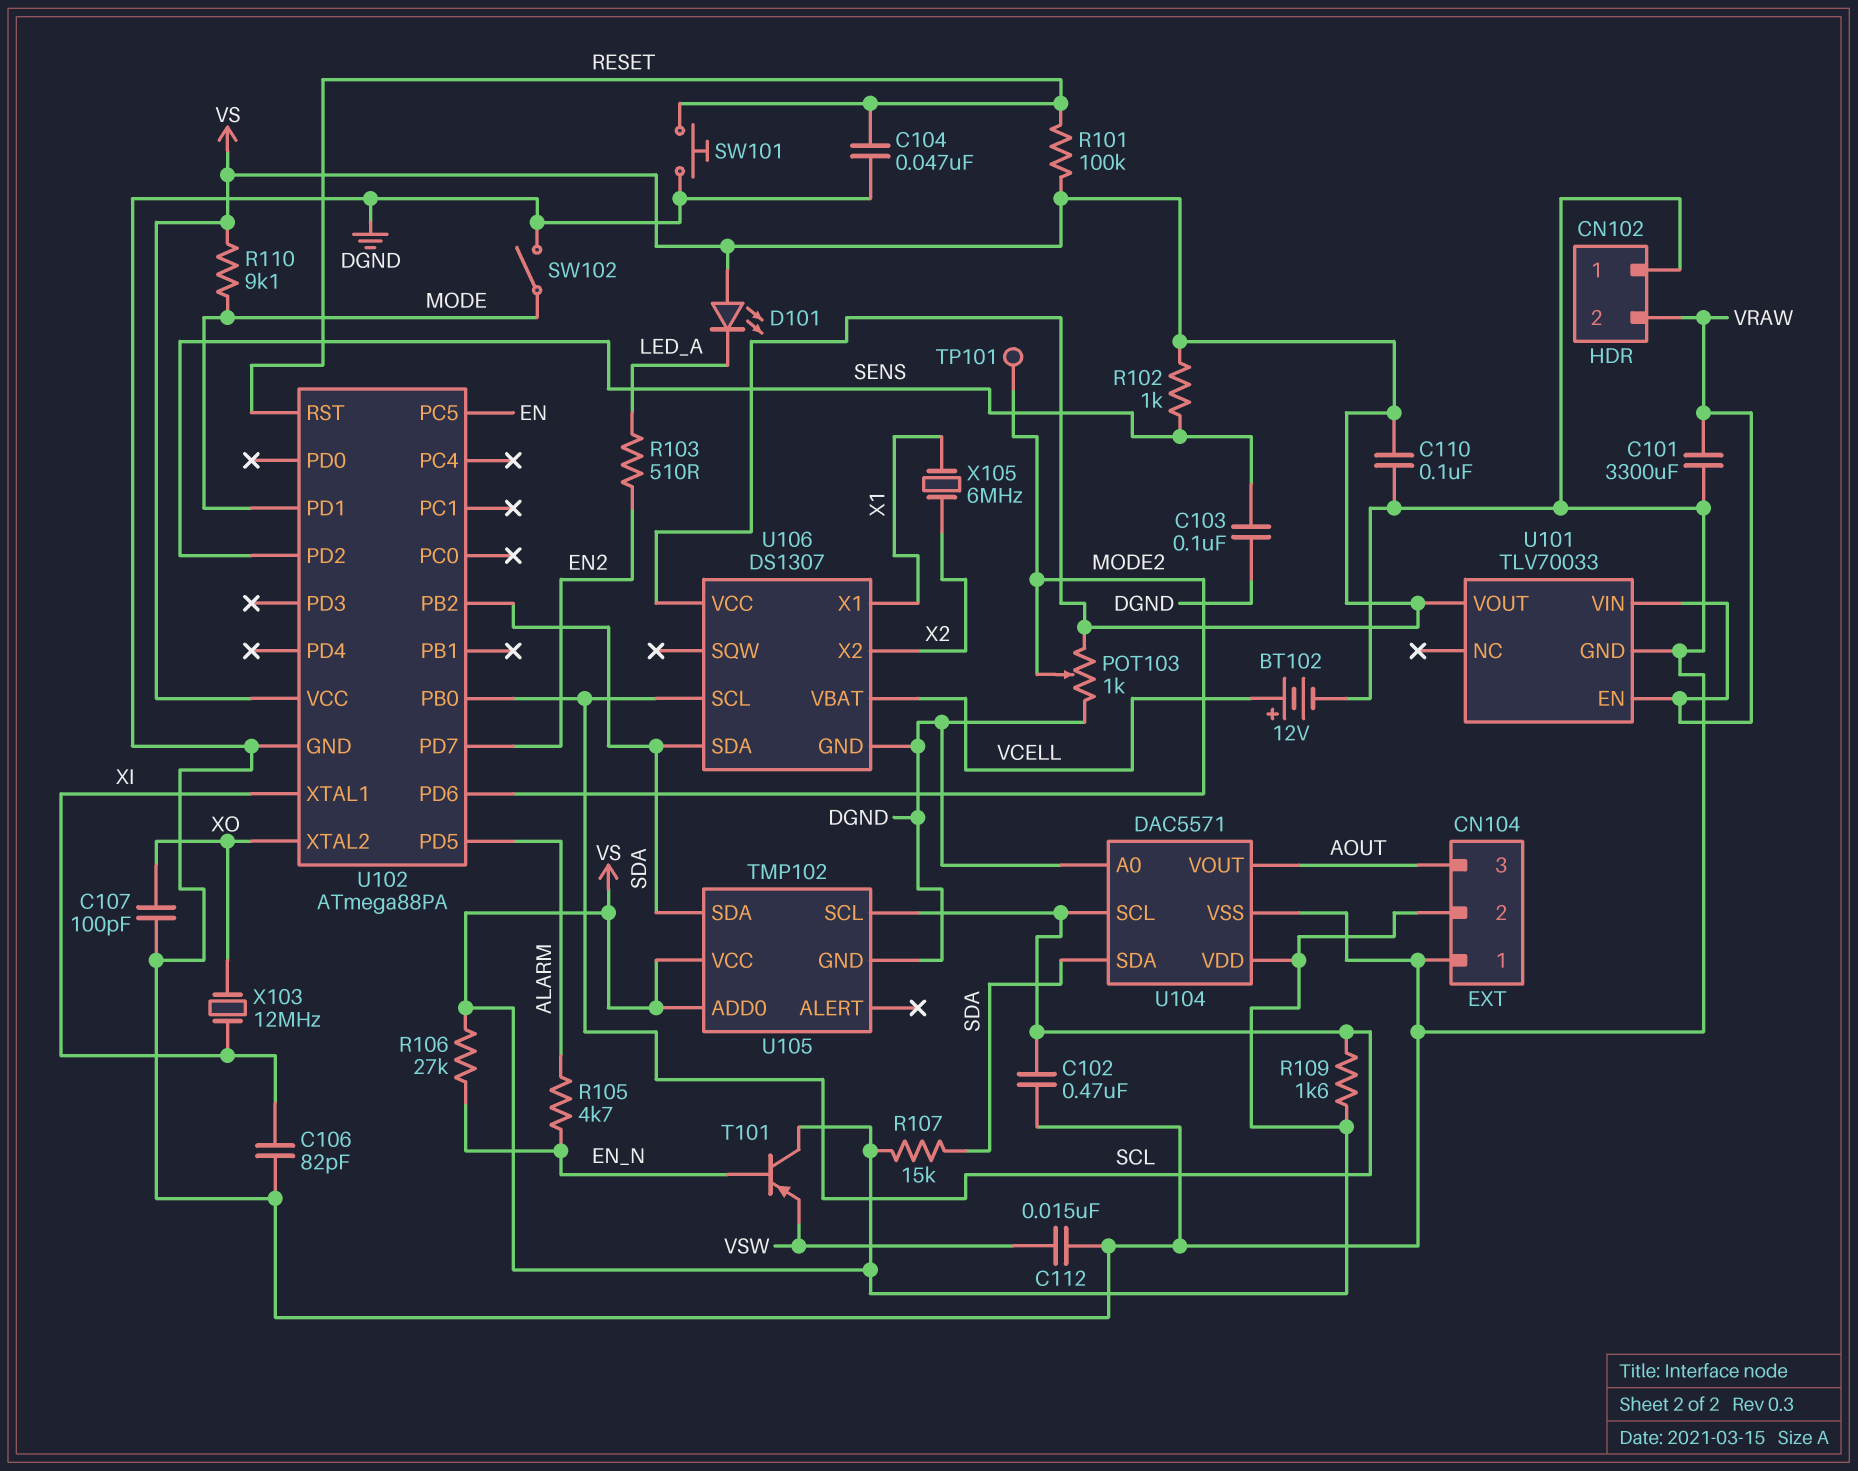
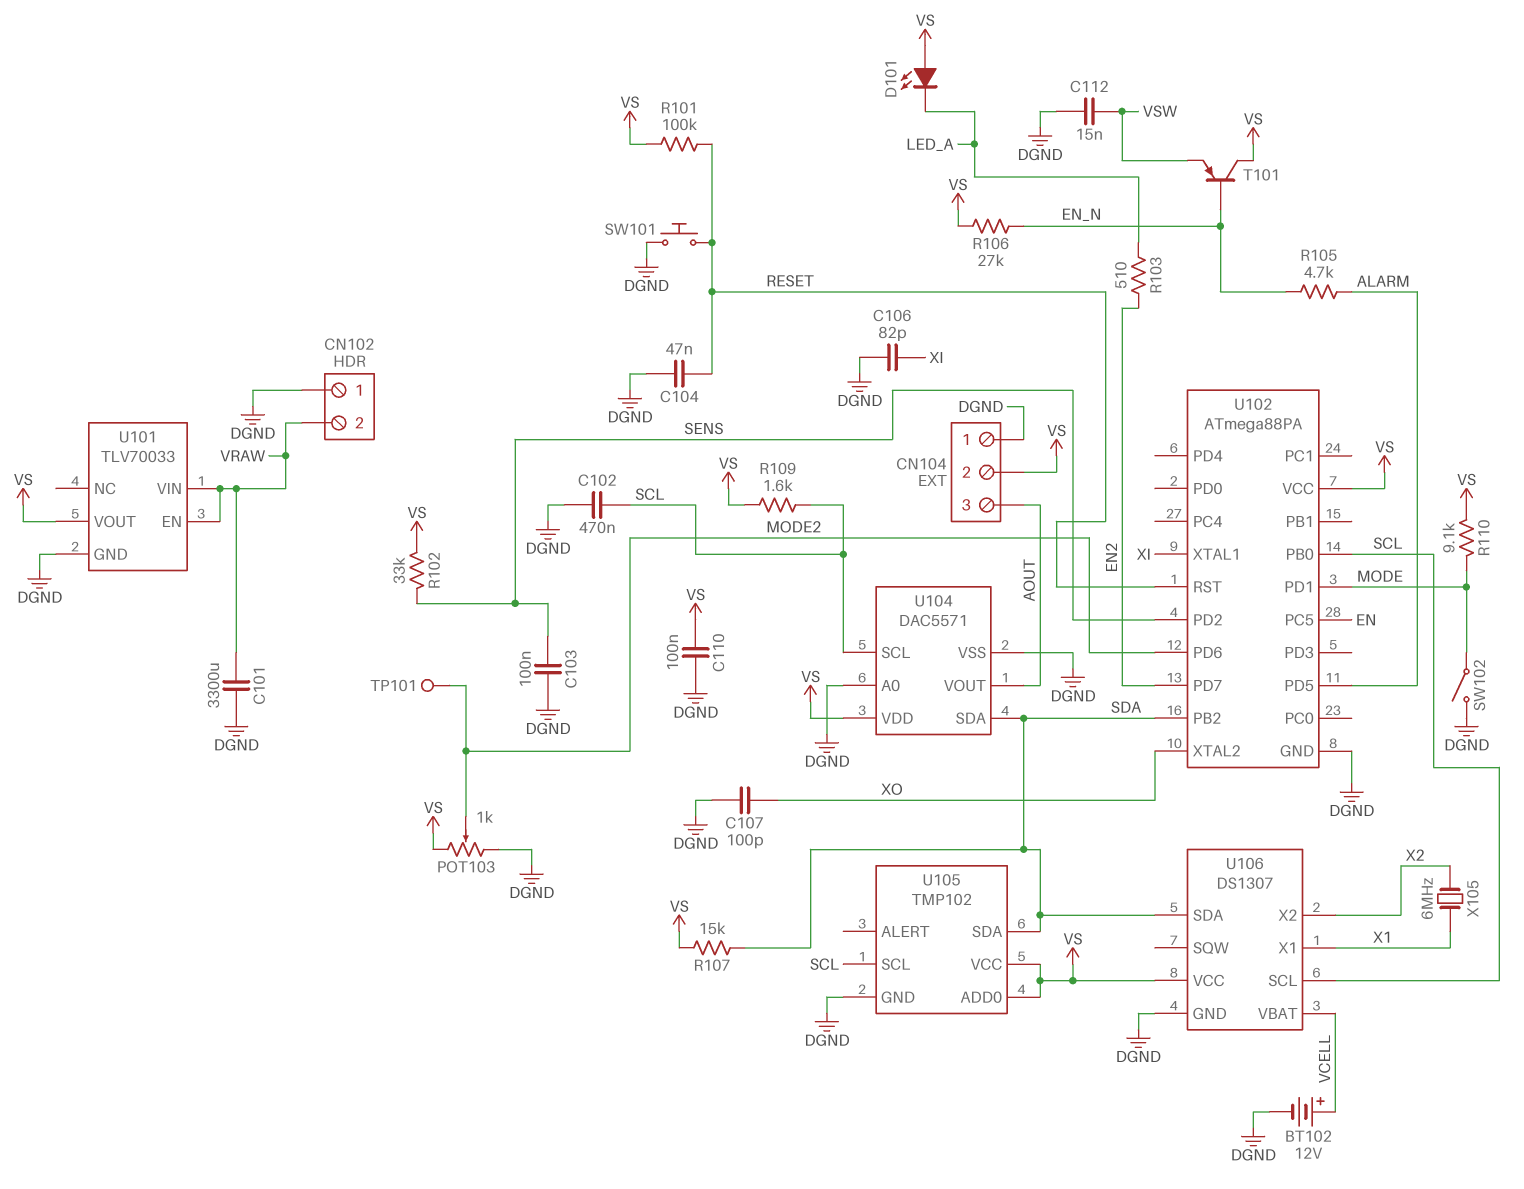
R102: 1k (SENS, VS) -> 33k (SENS, VS)
X103: 12MHz (XI, XO) -> none

